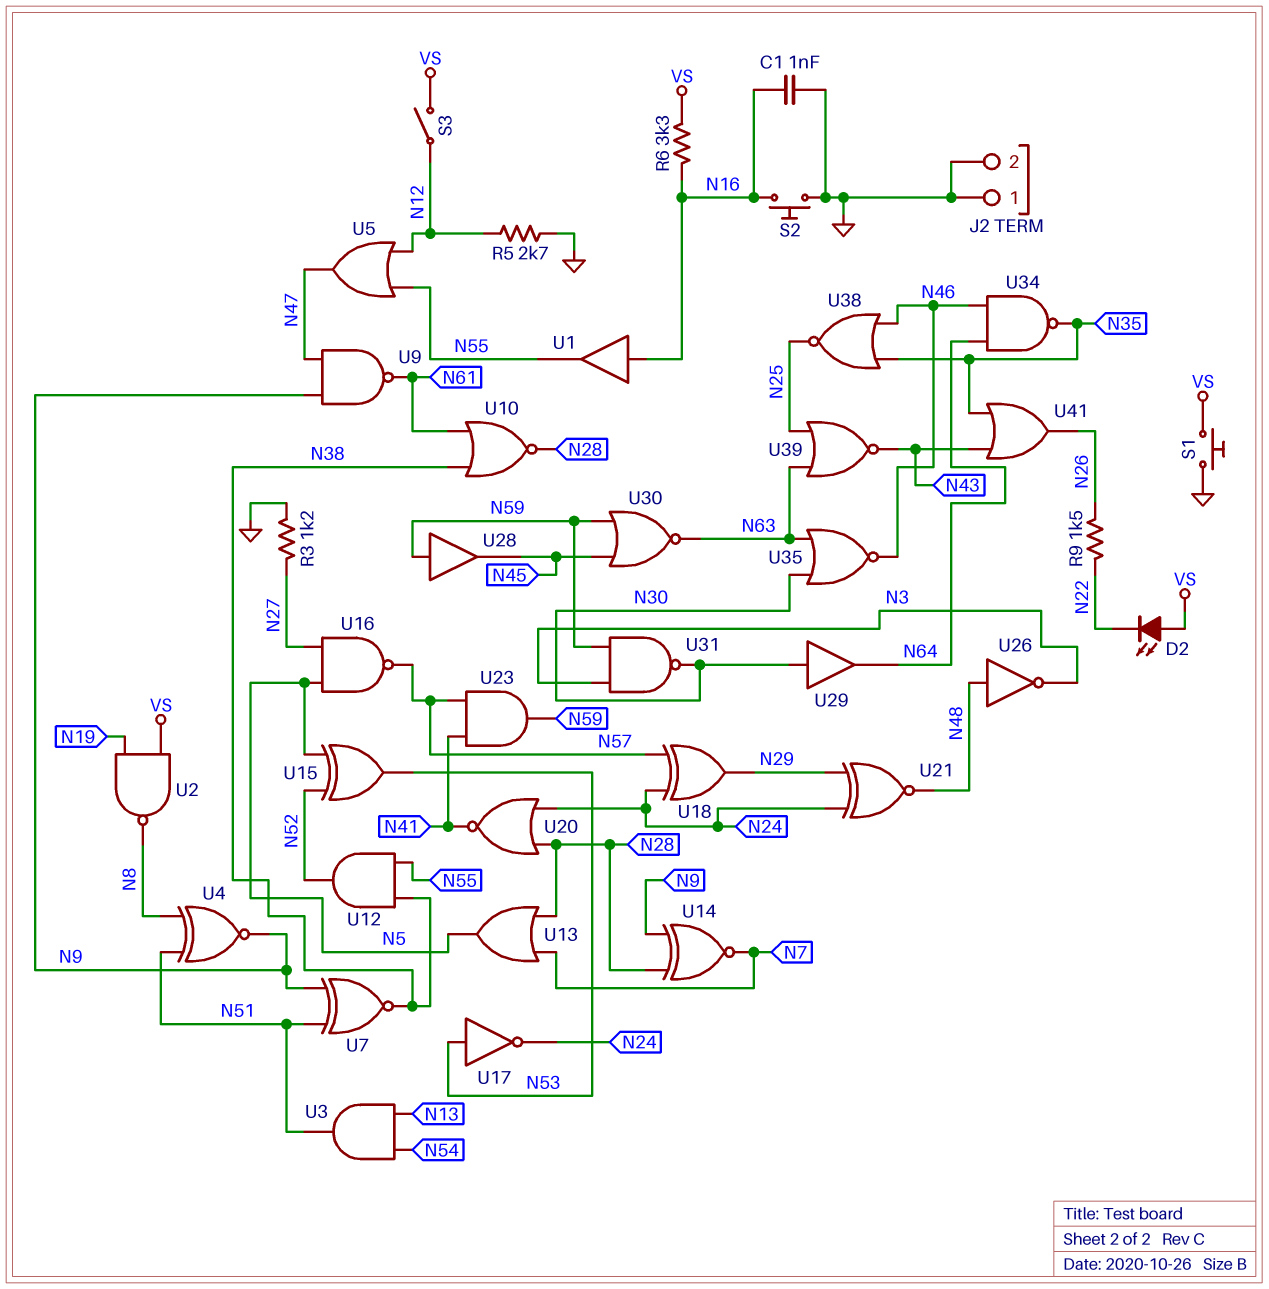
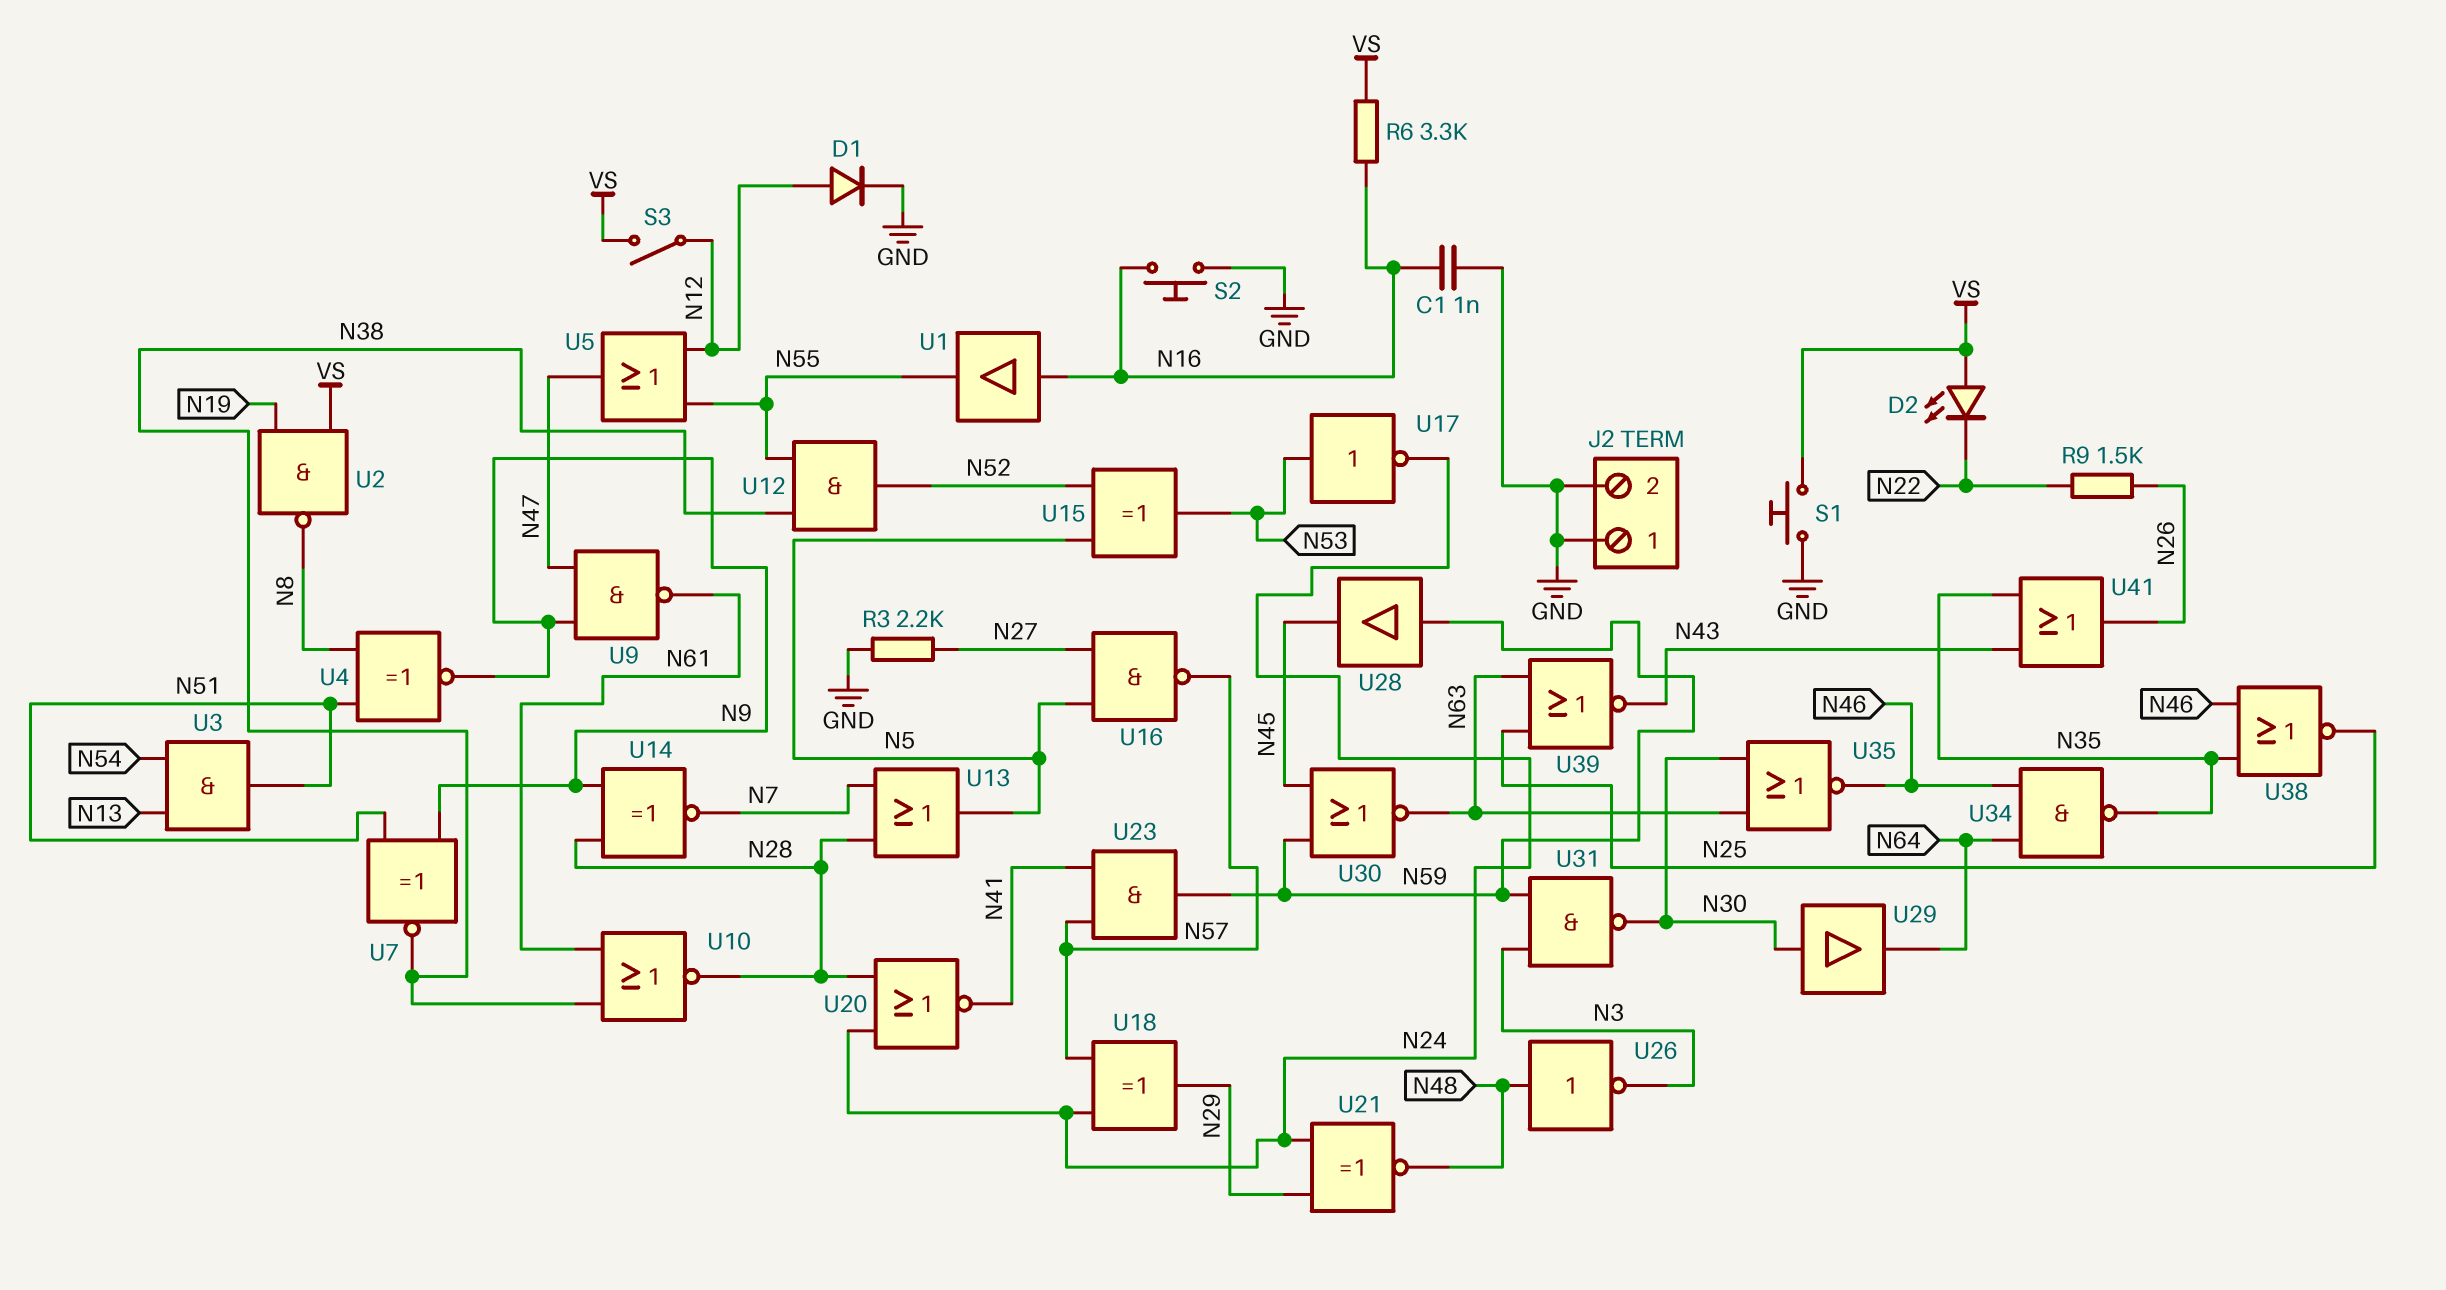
D1: none -> diode (A N12, K GND)
R3: 1.2k (GND, N27) -> 2.2k (GND, N27)
R5: 2.7k (GND, N12) -> none

